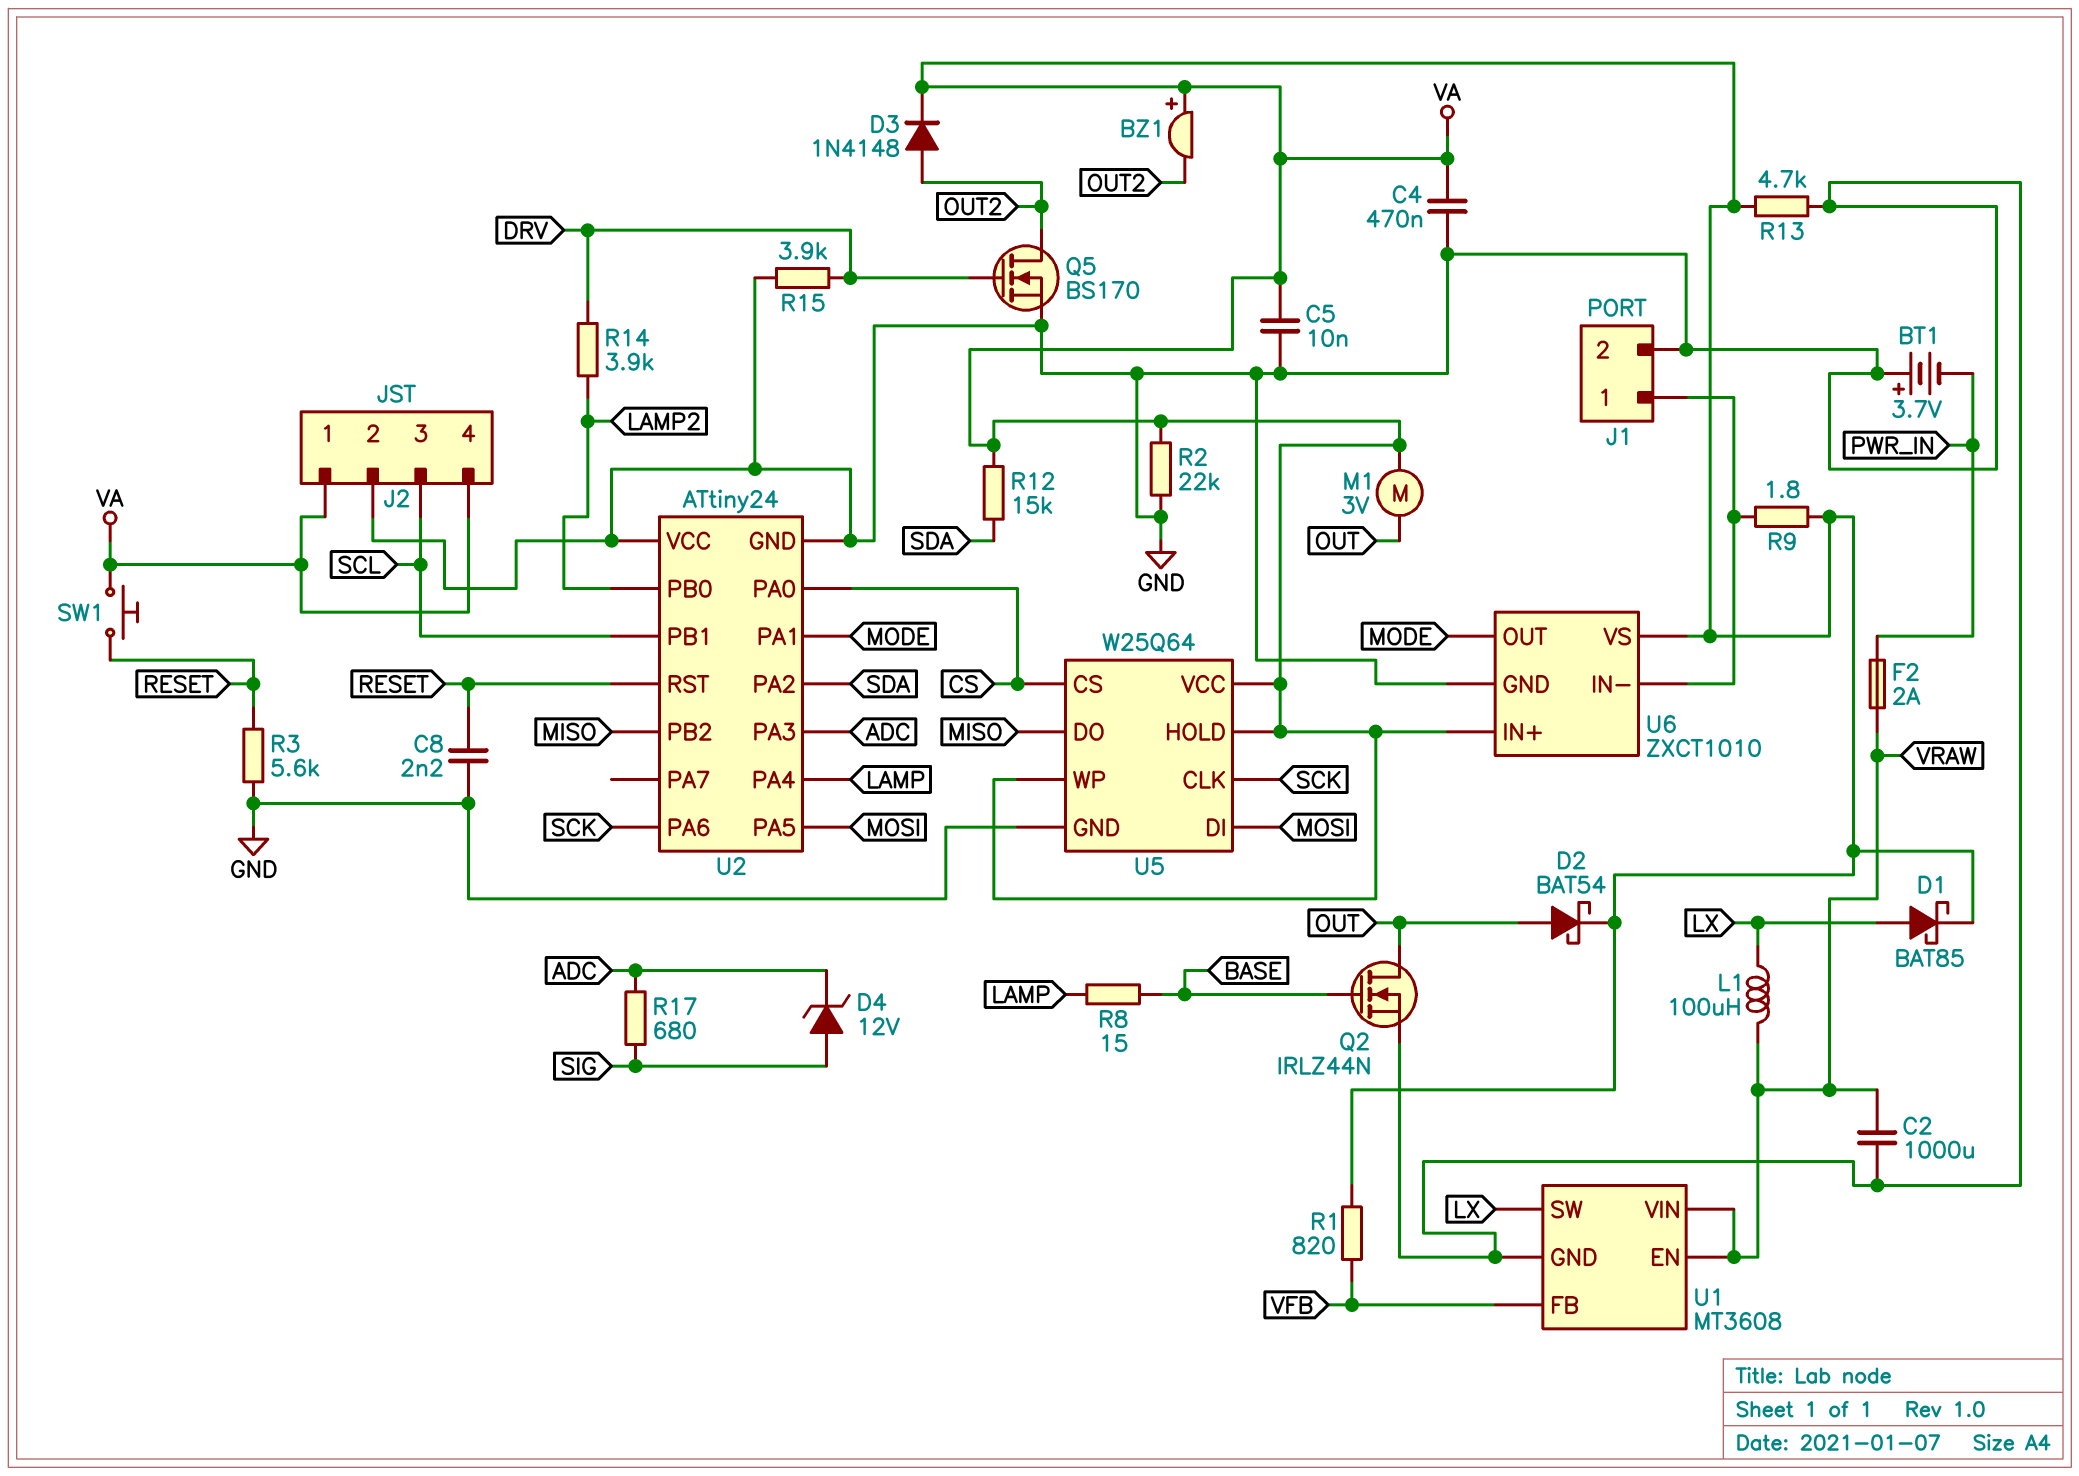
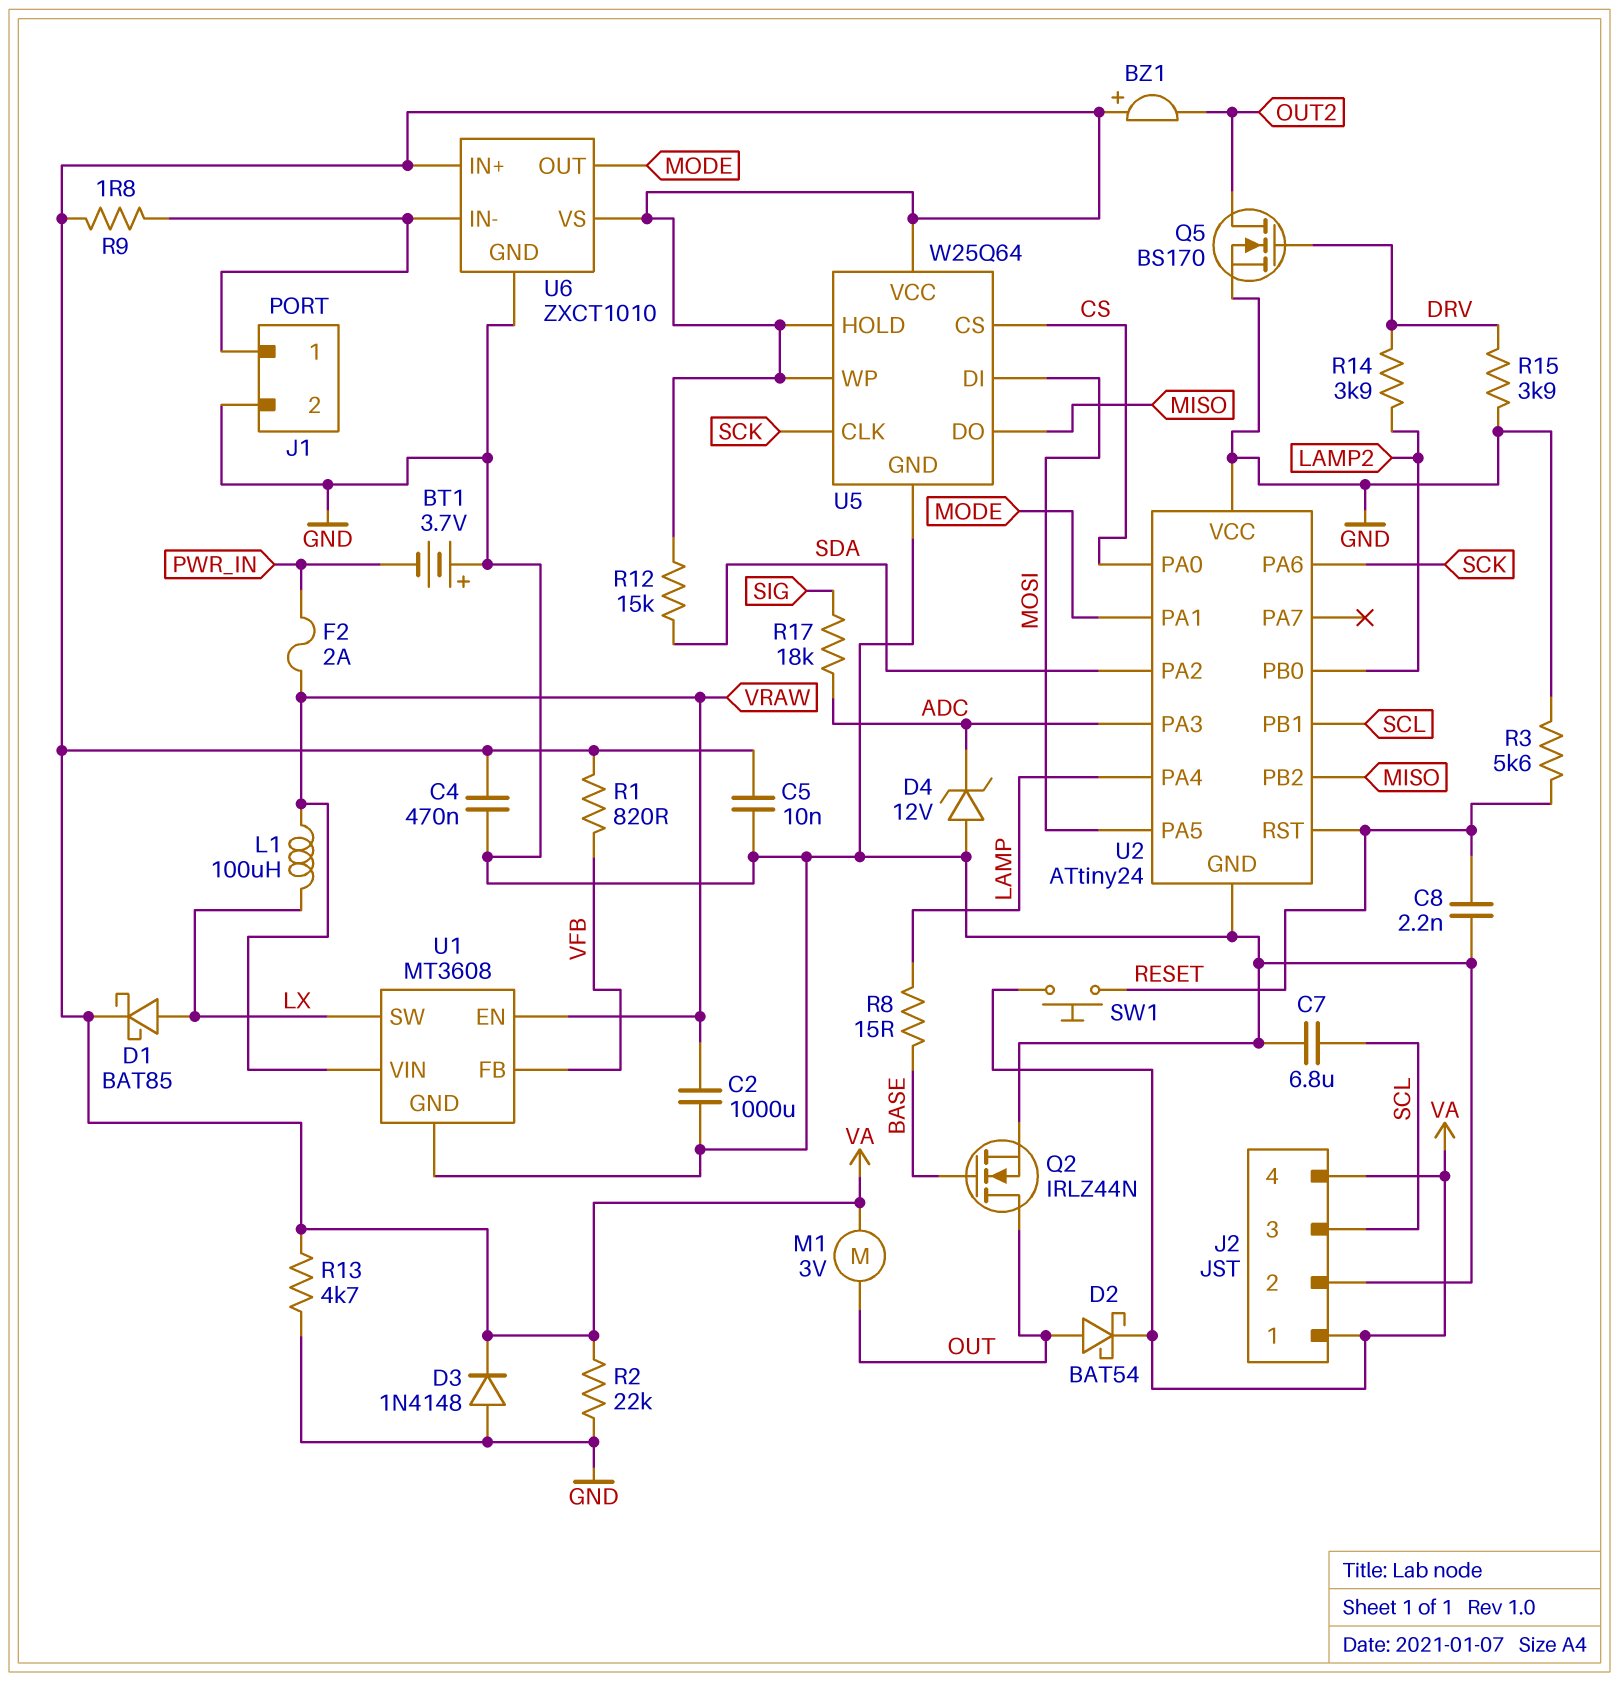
C7: none -> 6.8uF (GND, SCL)
D3: diode 1N4148 (A OUT2, K VA) -> diode 1N4148 (A GND, K VA)
D4: zener 12V (A SIG, K ADC) -> zener 12V (A GND, K ADC)
R17: 680 (ADC, SIG) -> 18k (ADC, SIG)

